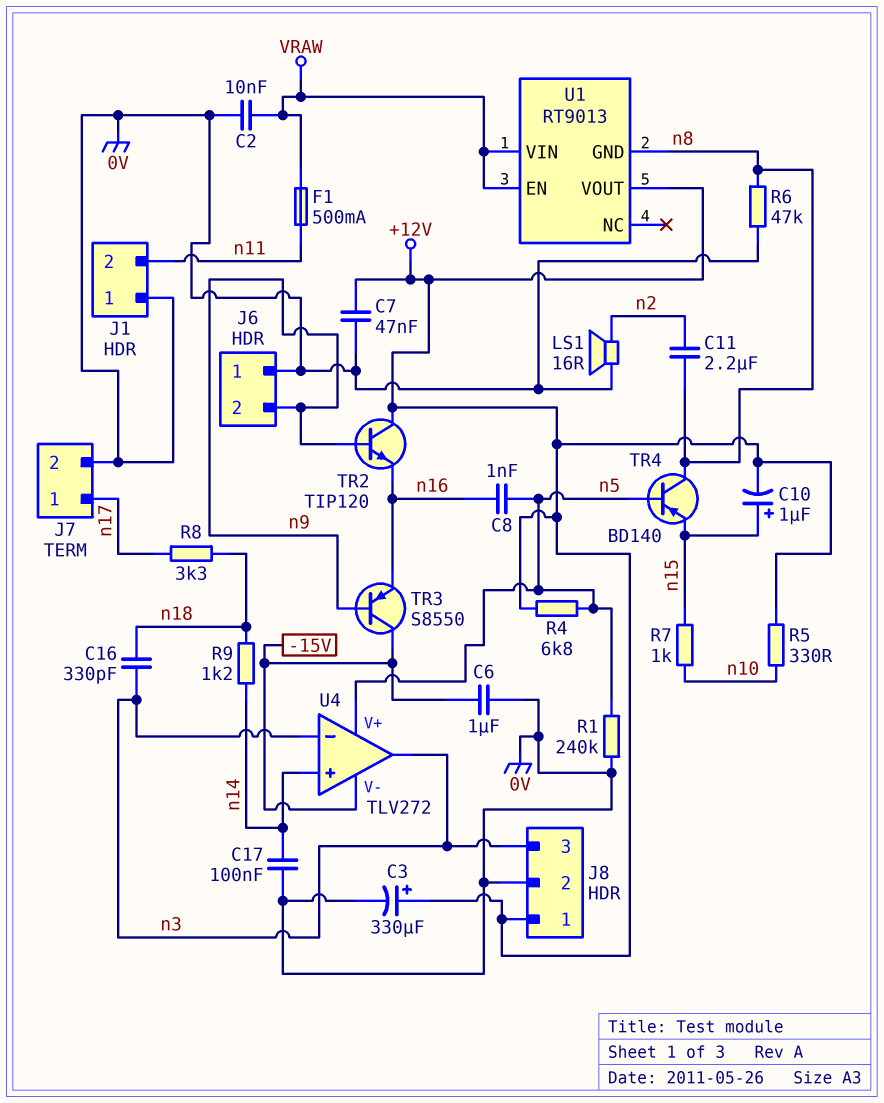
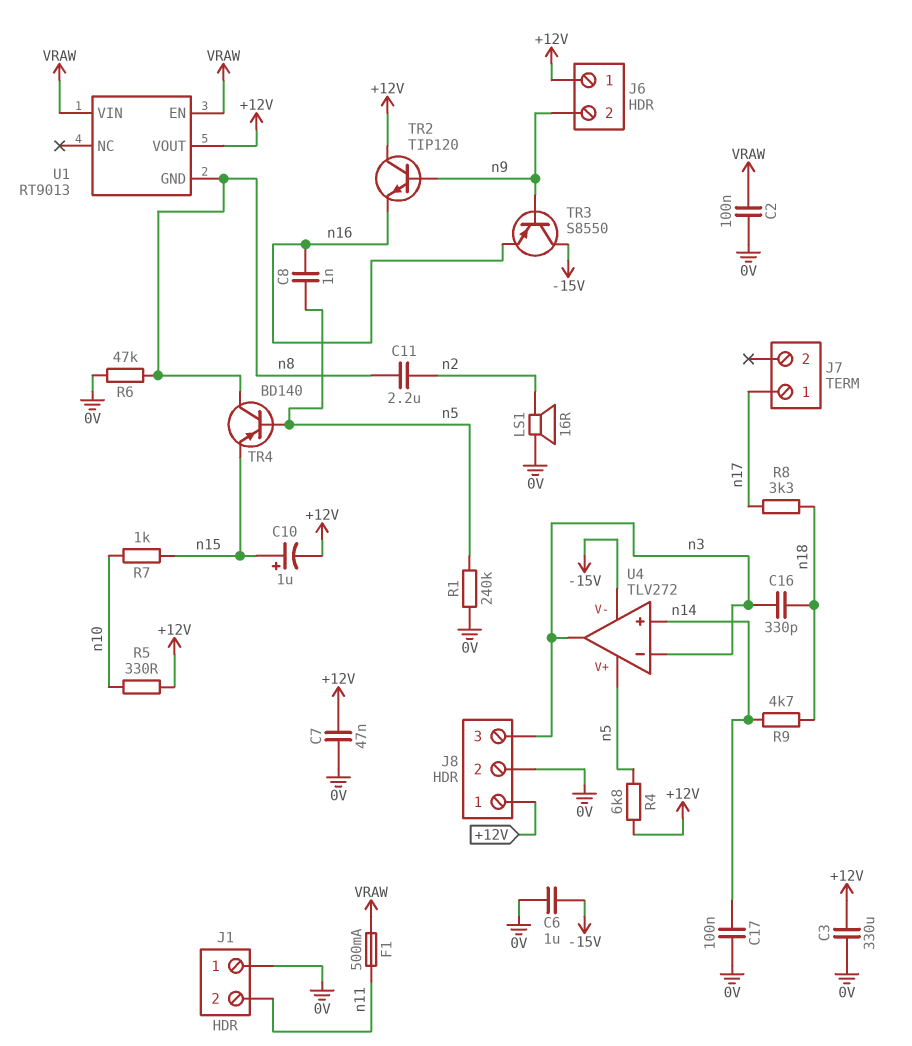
C2: 10nF (0V, VRAW) -> 100nF (0V, VRAW)
C3: 330uF (plus +12V, minus 0V) -> 330uF (+12V, 0V)
J6 pin 1: 0V -> +12V
J7 pin 2: 0V -> none
R9: 1.2k (n14, n18) -> 4.7k (n14, n18)

